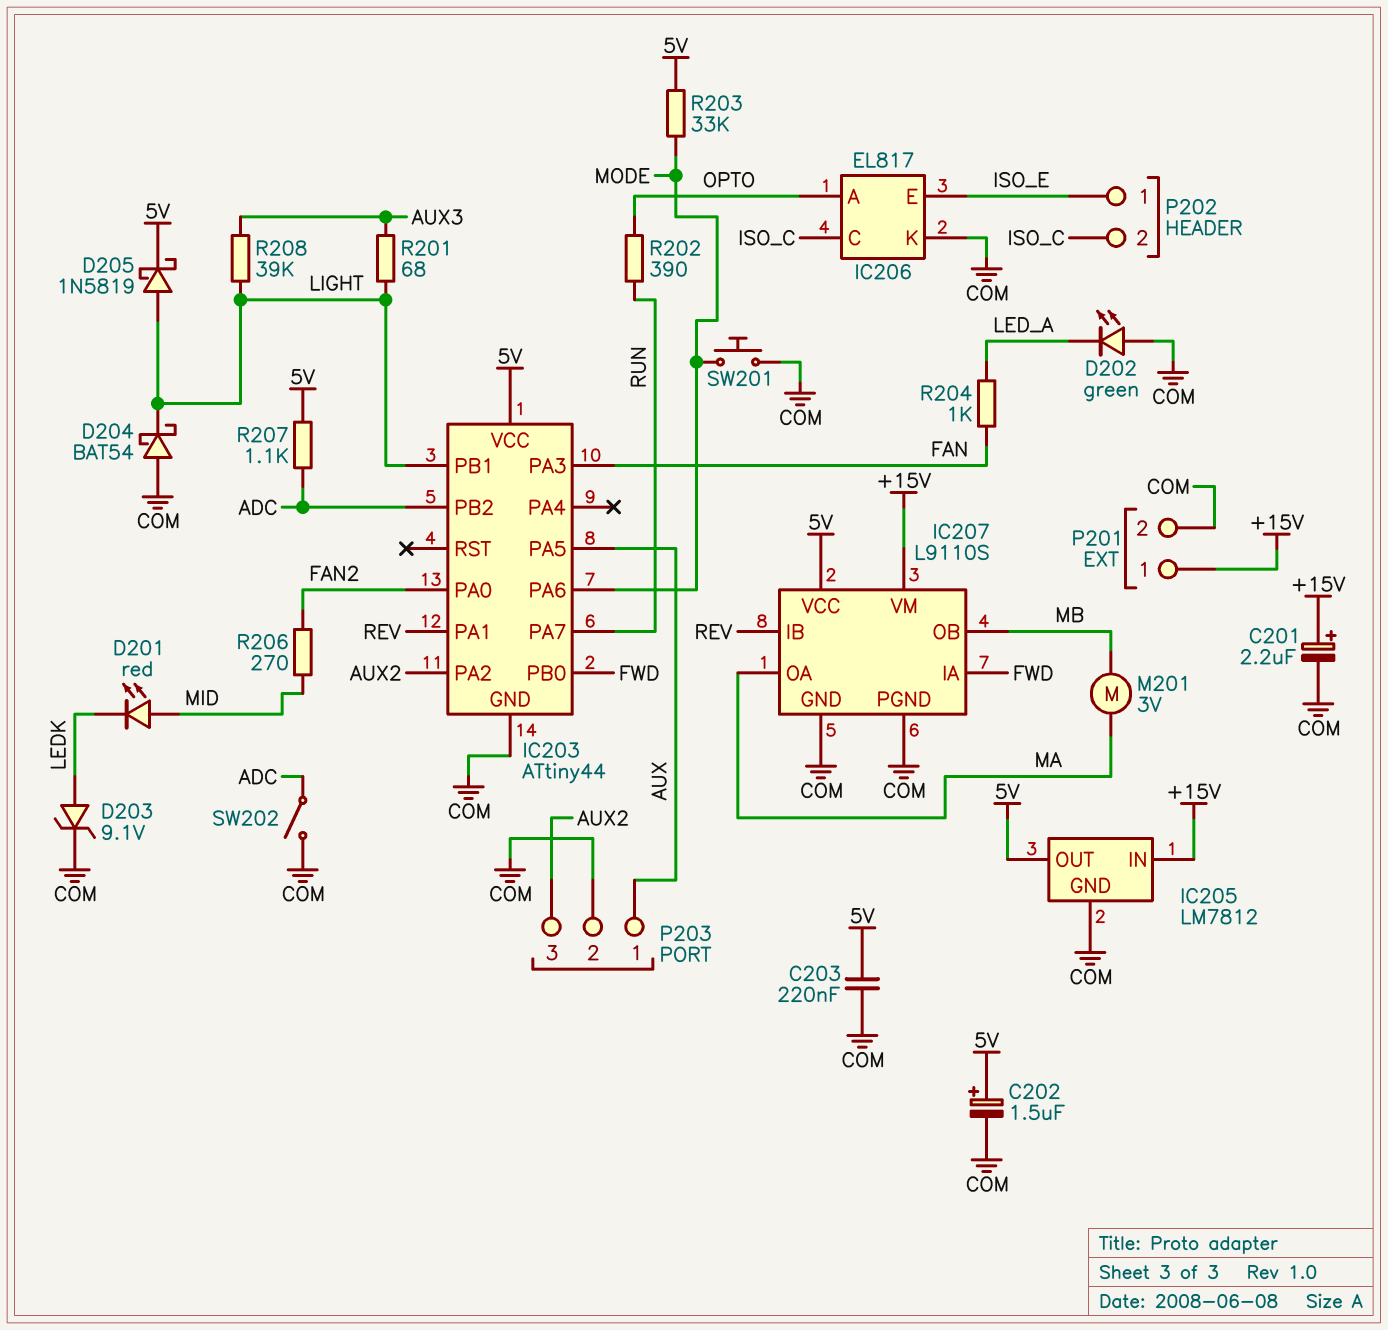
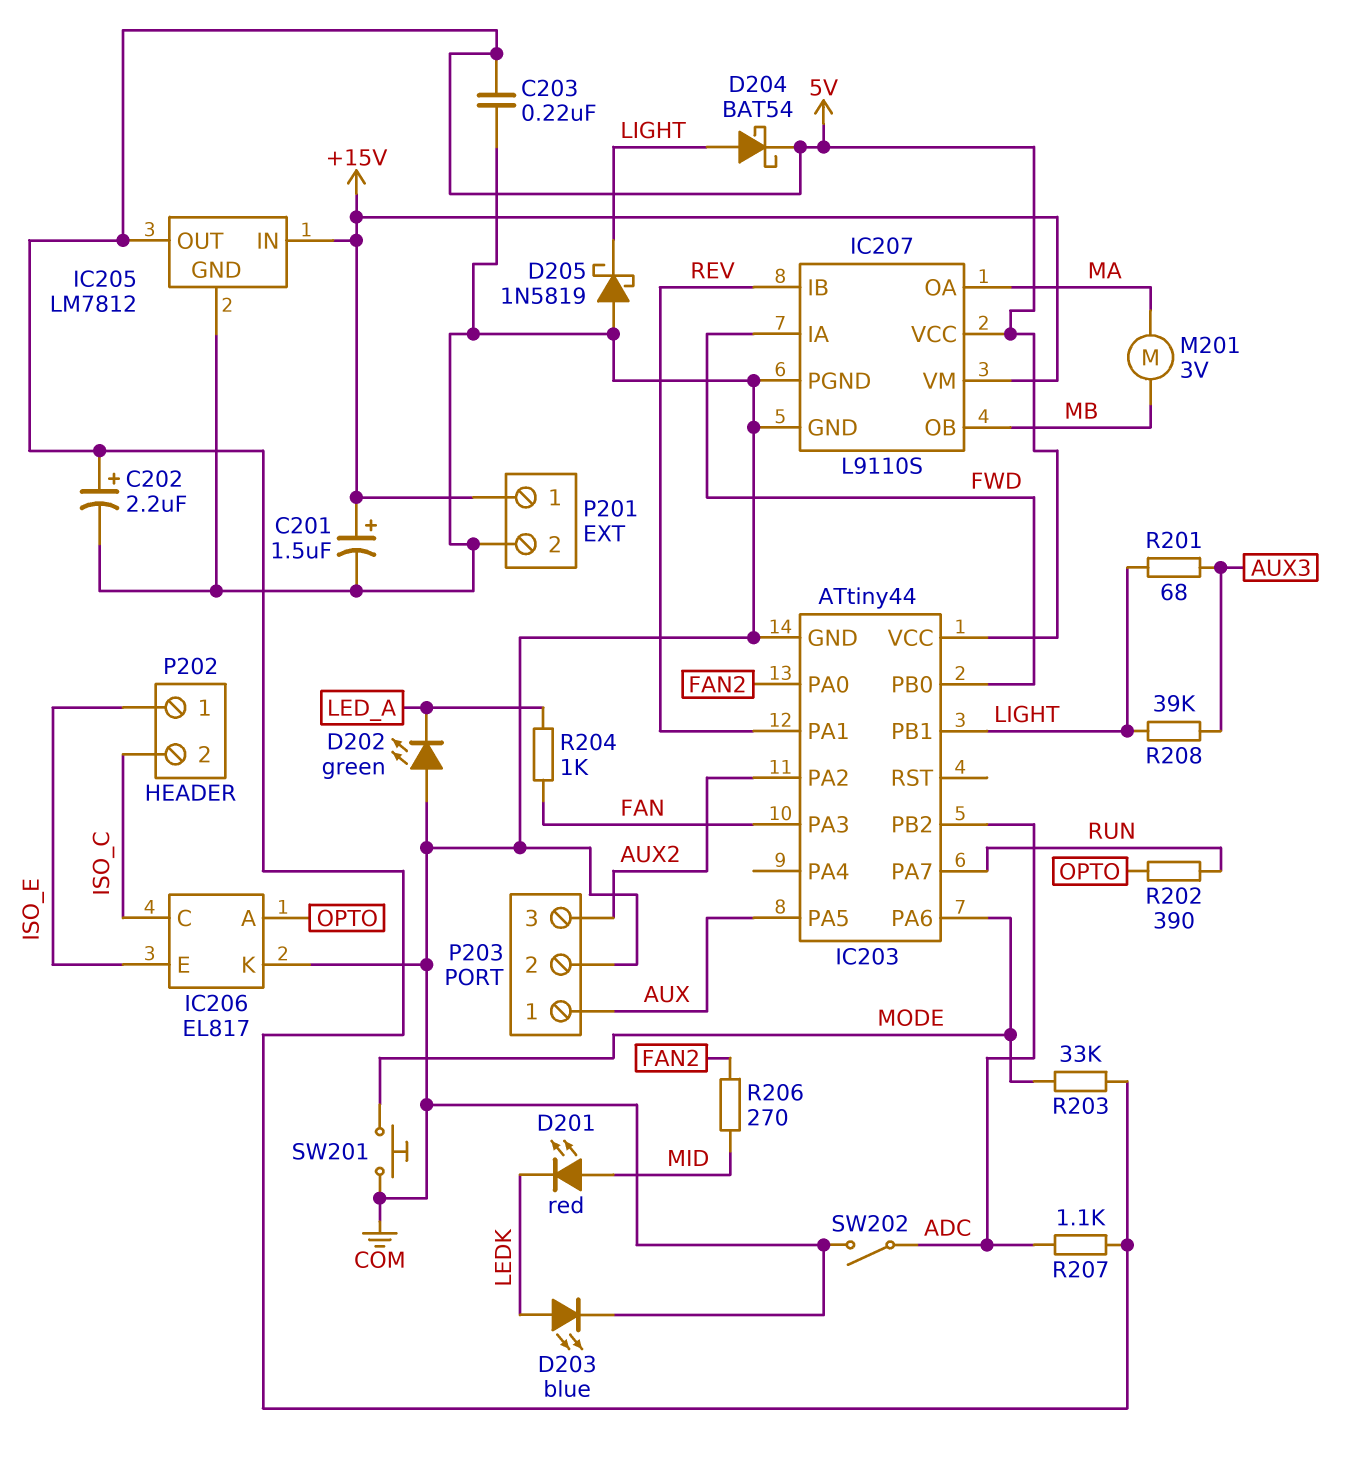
C201: 2.2uF (plus +15V, minus COM) -> 1.5uF (plus +15V, minus COM)
C202: 1.5uF (plus 5V, minus COM) -> 2.2uF (plus 5V, minus COM)
D203: zener 9.1V (A LEDK, K COM) -> LED blue (A LEDK, K COM)
D204: schottky BAT54 (A COM, K LIGHT) -> schottky BAT54 (A LIGHT, K 5V)
D205: schottky 1N5819 (A LIGHT, K 5V) -> schottky 1N5819 (A COM, K LIGHT)

